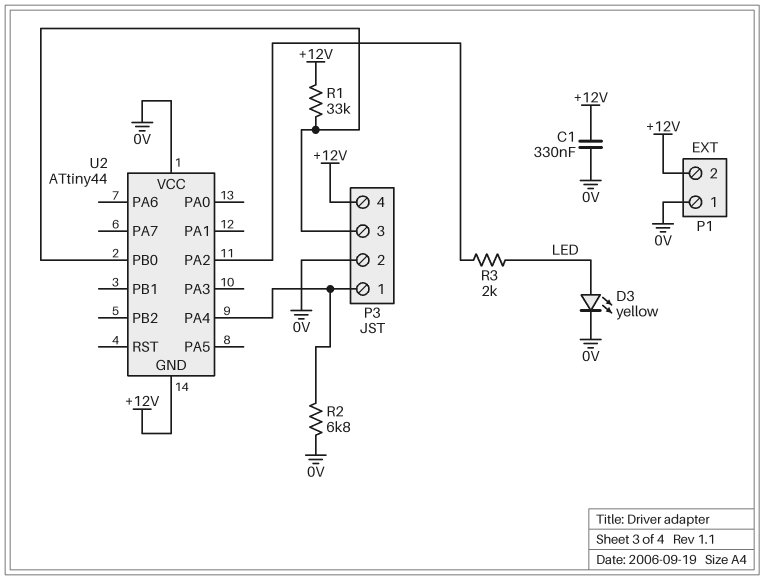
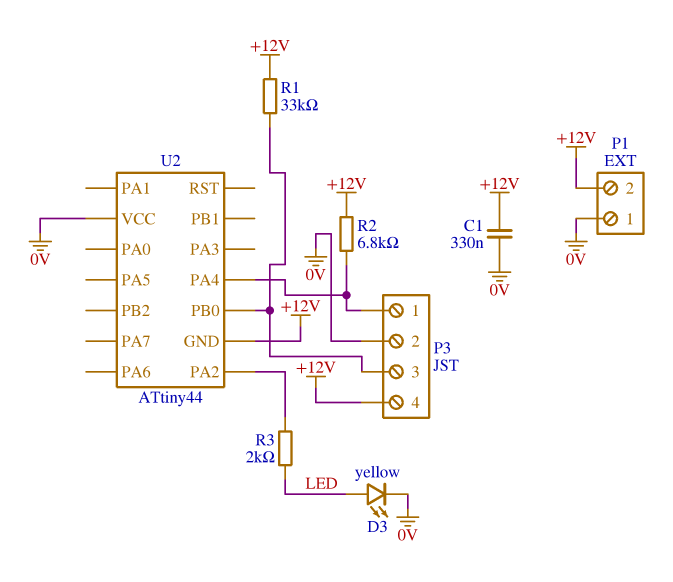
R2: 6.8k (0V, P3/1) -> 6.8k (+12V, P3/1)

